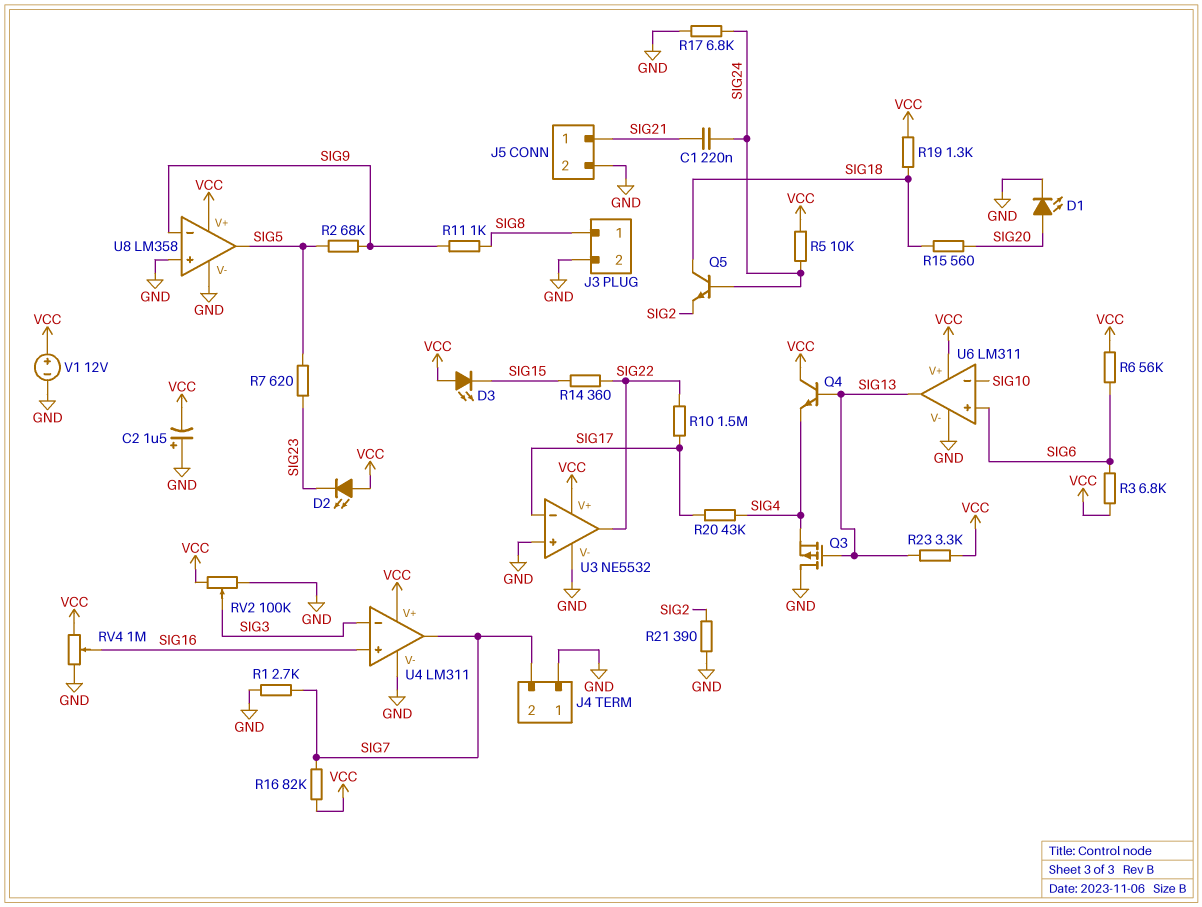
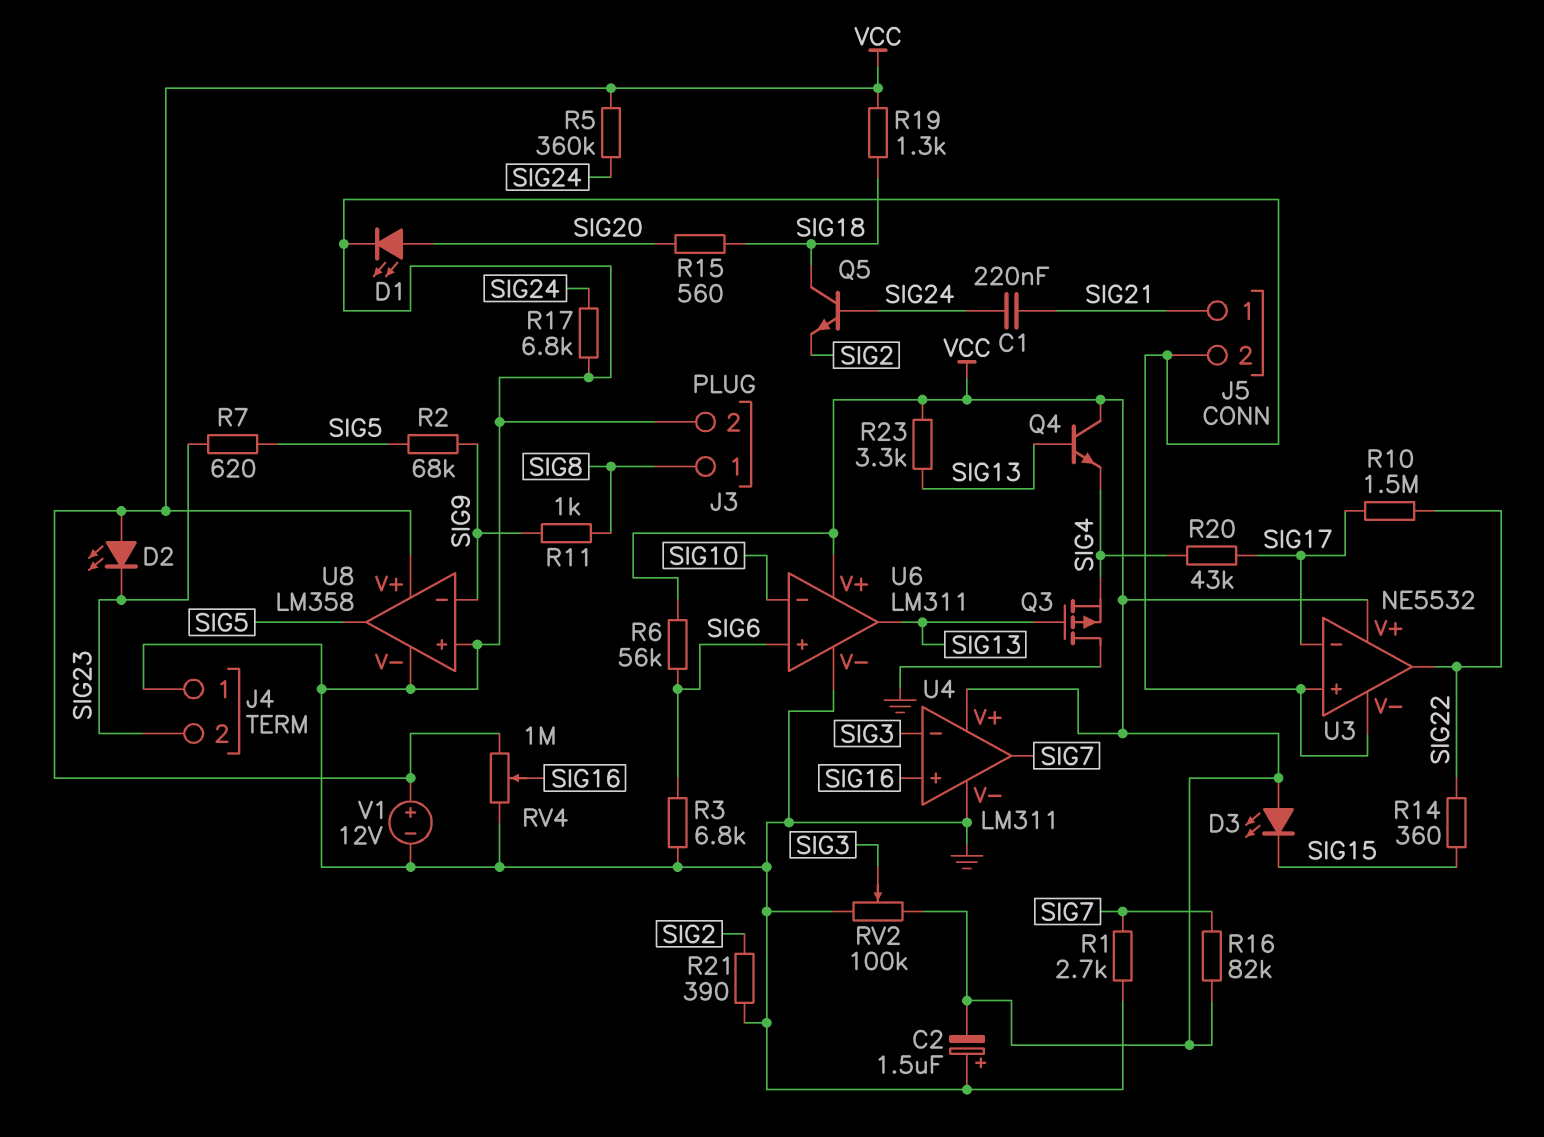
J4 pin 2: SIG7 -> SIG23
R3: 6.8k (SIG6, VCC) -> 6.8k (GND, SIG6)
R5: 10k (SIG24, VCC) -> 360k (SIG24, VCC)

